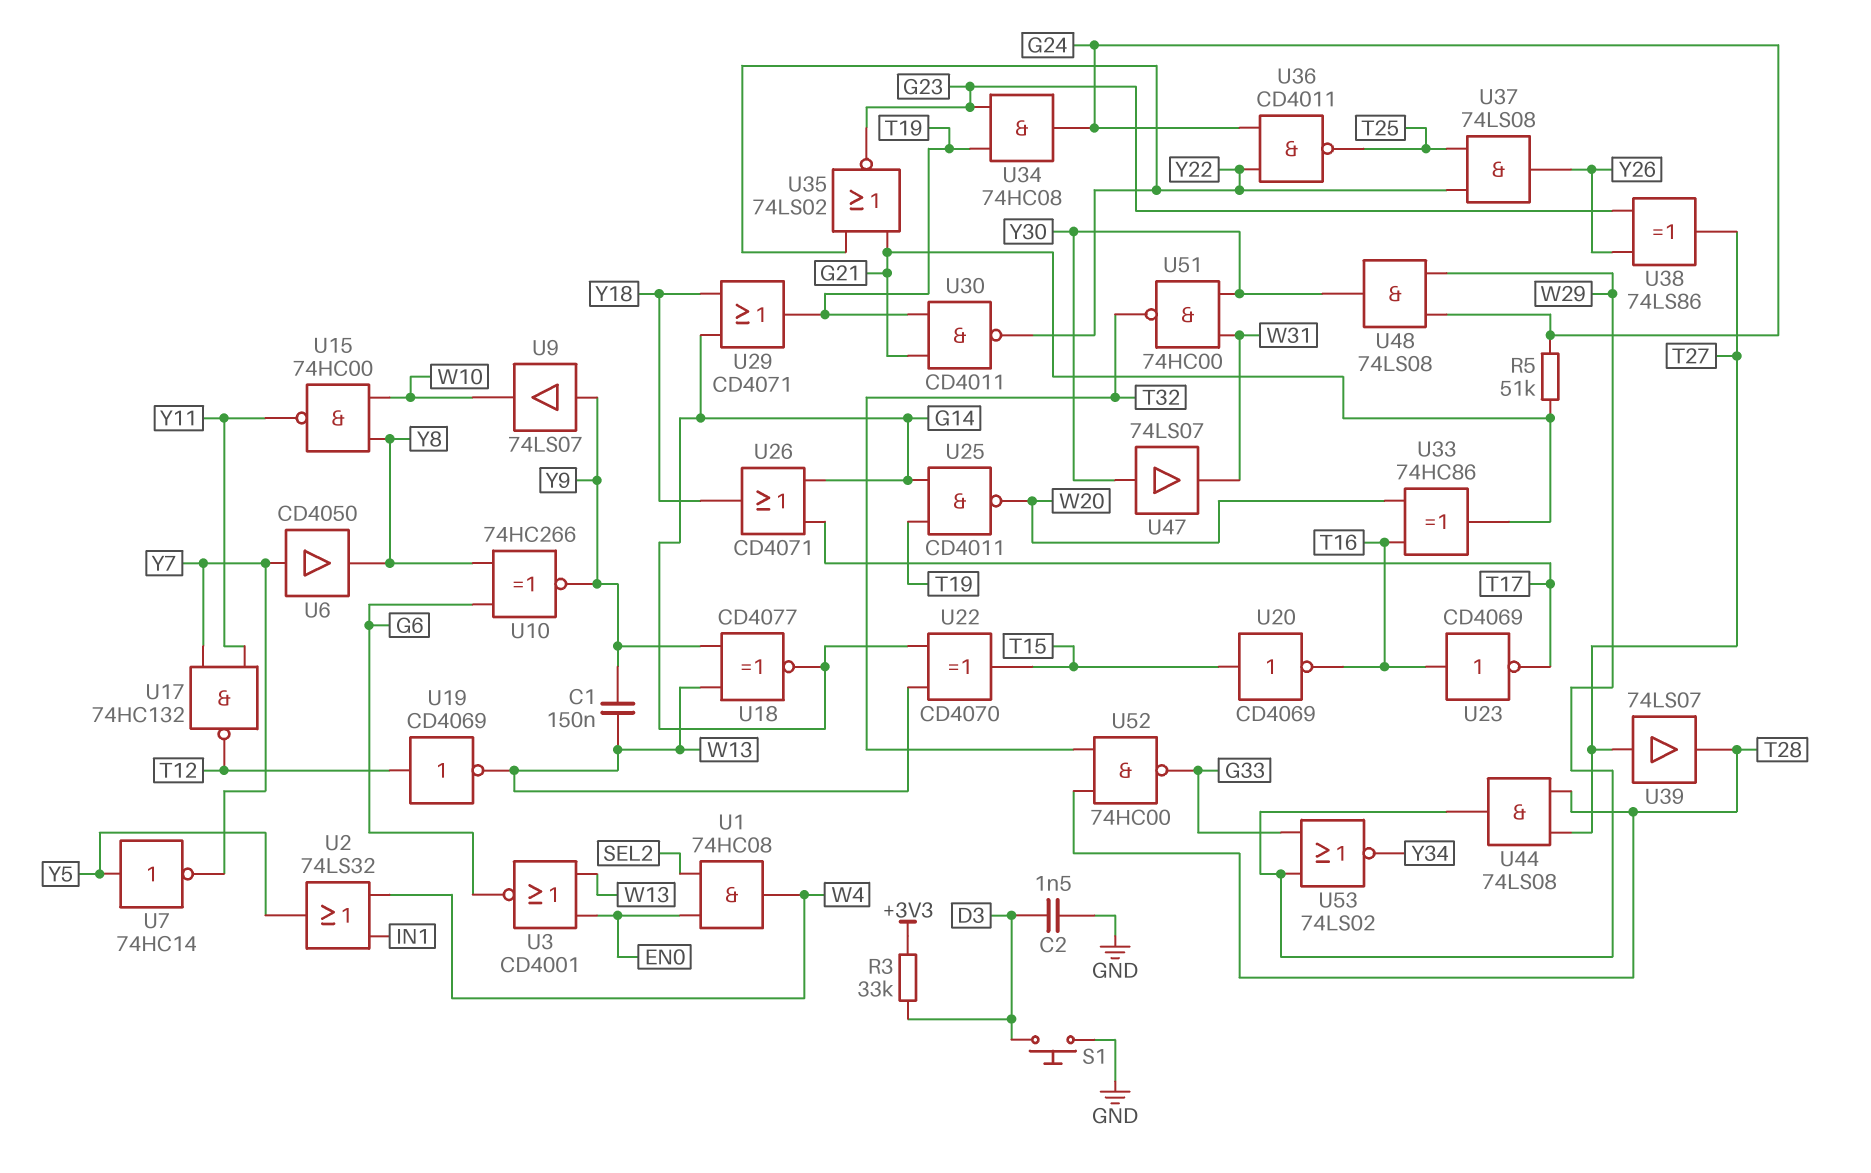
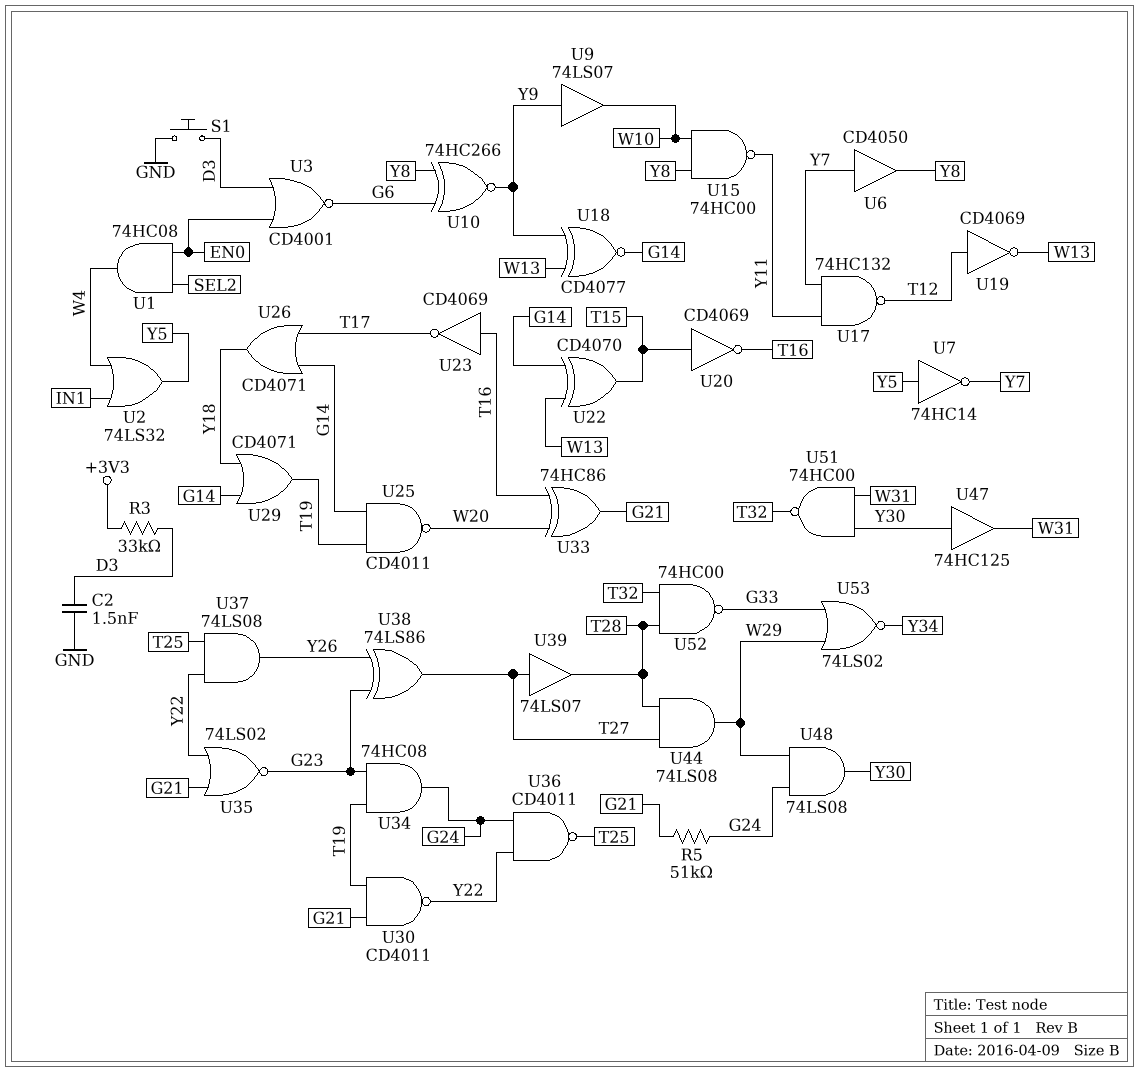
C1: 150nF (W13, Y9) -> none
U3: NOR CD4001 (in EN0, in W13, out G6) -> NOR CD4001 (in D3, in EN0, out G6)
U47: buffer 74LS07 (in Y30, out W31) -> buffer 74HC125 (in Y30, out W31)

